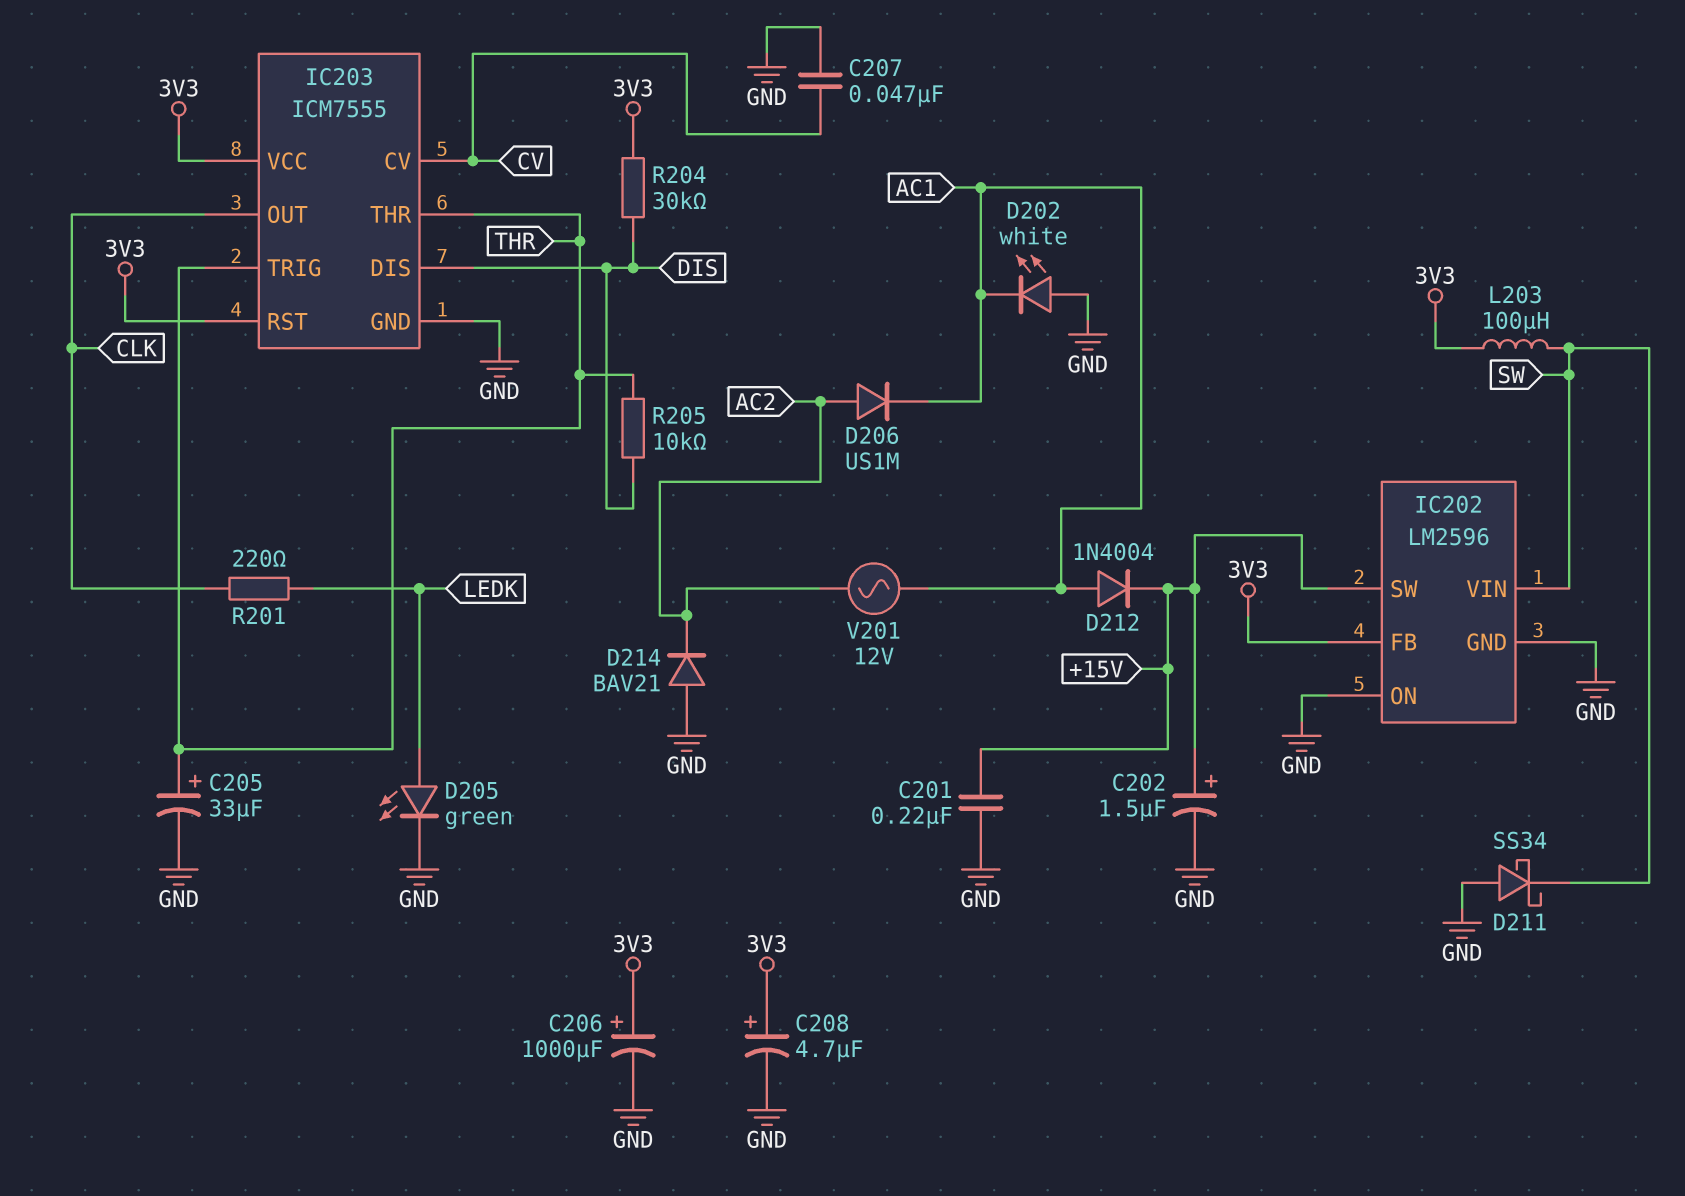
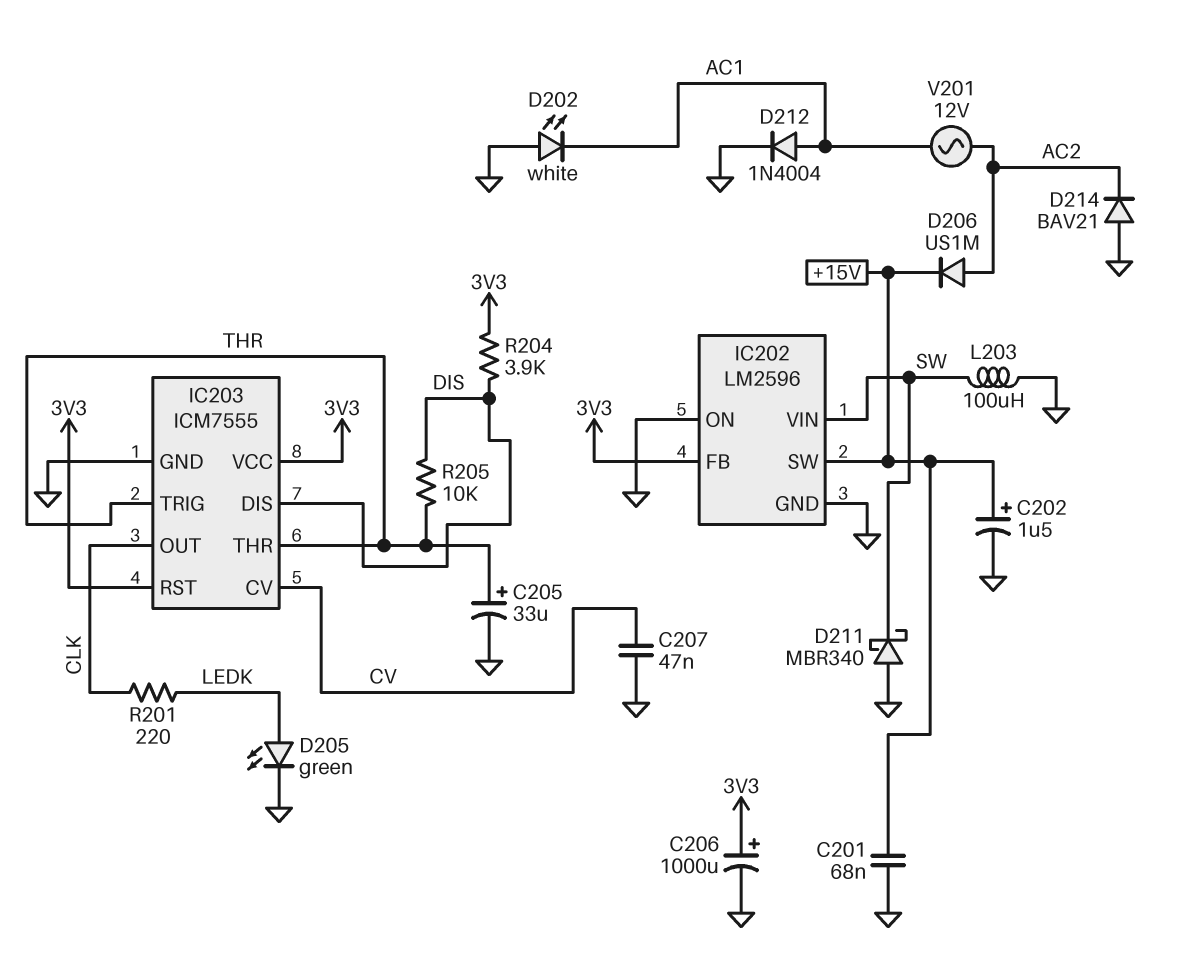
C201: 220nF (+15V, GND) -> 68nF (+15V, GND)
C208: 4.7uF (plus 3V3, minus GND) -> none
D206: diode US1M (A AC2, K AC1) -> diode US1M (A AC2, K +15V)
D211: schottky SS34 (A GND, K SW) -> schottky MBR340 (A GND, K SW)
D212: diode 1N4004 (A AC1, K +15V) -> diode 1N4004 (A AC1, K GND)
L203: 100uH (3V3, SW) -> 100uH (GND, SW)
R204: 30k (3V3, DIS) -> 3.9k (3V3, DIS)

